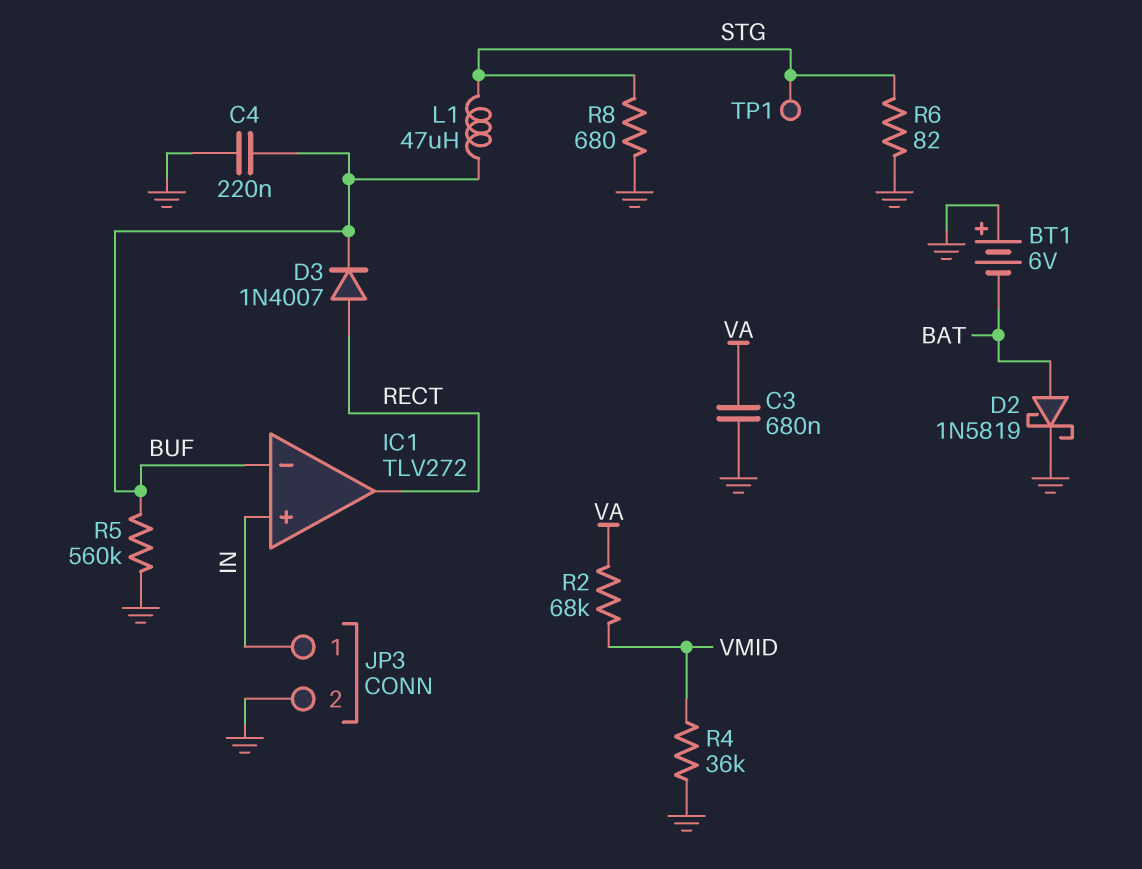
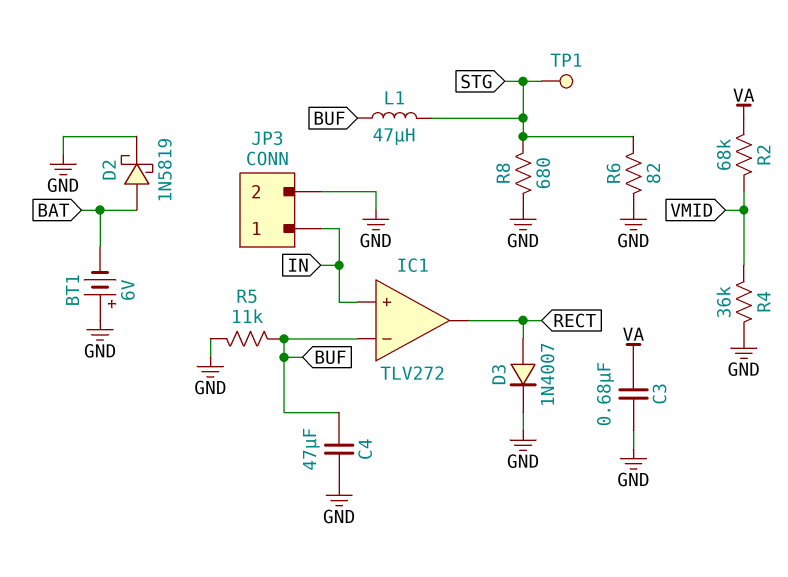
C4: 220nF (BUF, GND) -> 47uF (BUF, GND)
D3: diode 1N4007 (A RECT, K BUF) -> diode 1N4007 (A RECT, K GND)
R5: 560k (BUF, GND) -> 11k (BUF, GND)

